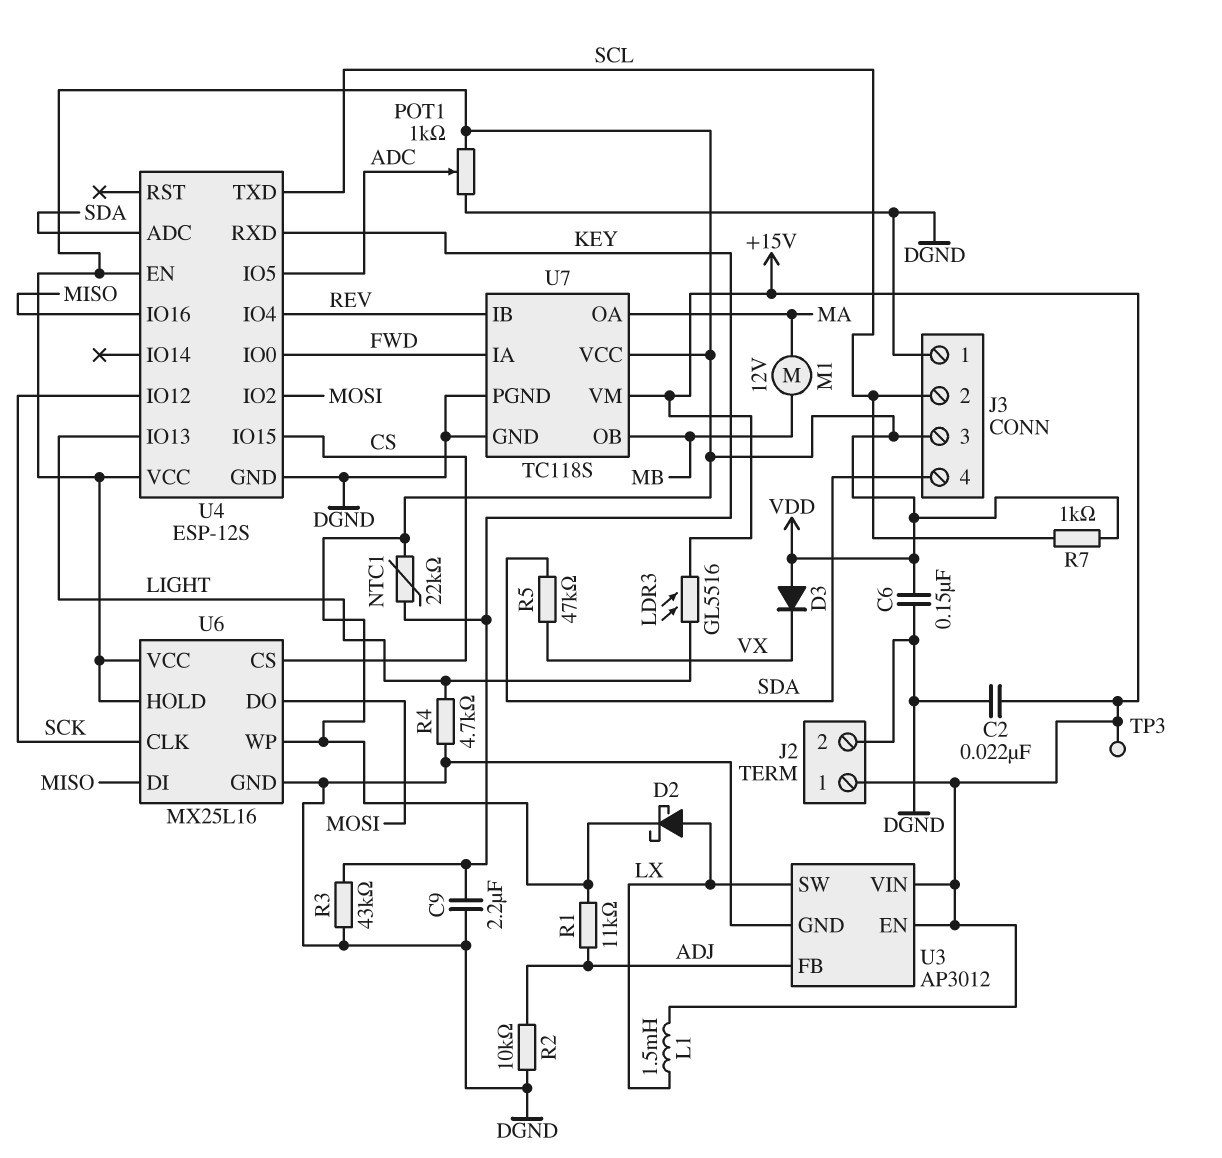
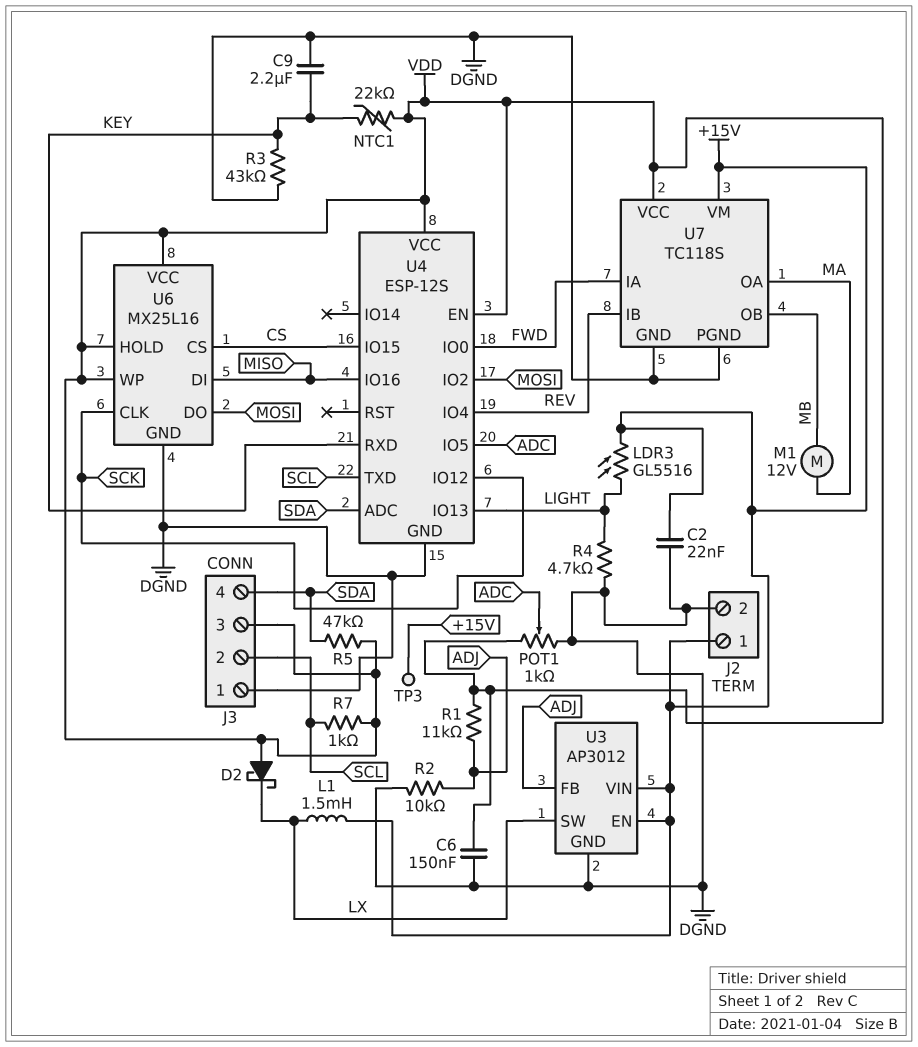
D2: schottky (A LX, K VDD) -> schottky (A VDD, K LX)
D3: diode (A VDD, K VX) -> none
R5: 47k (SDA, VX) -> 47k (SDA, VDD)

